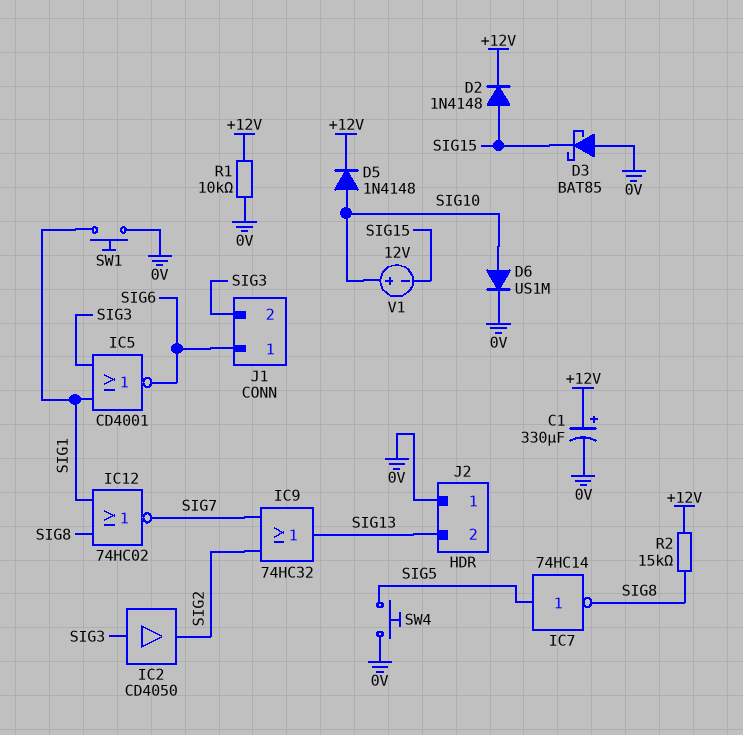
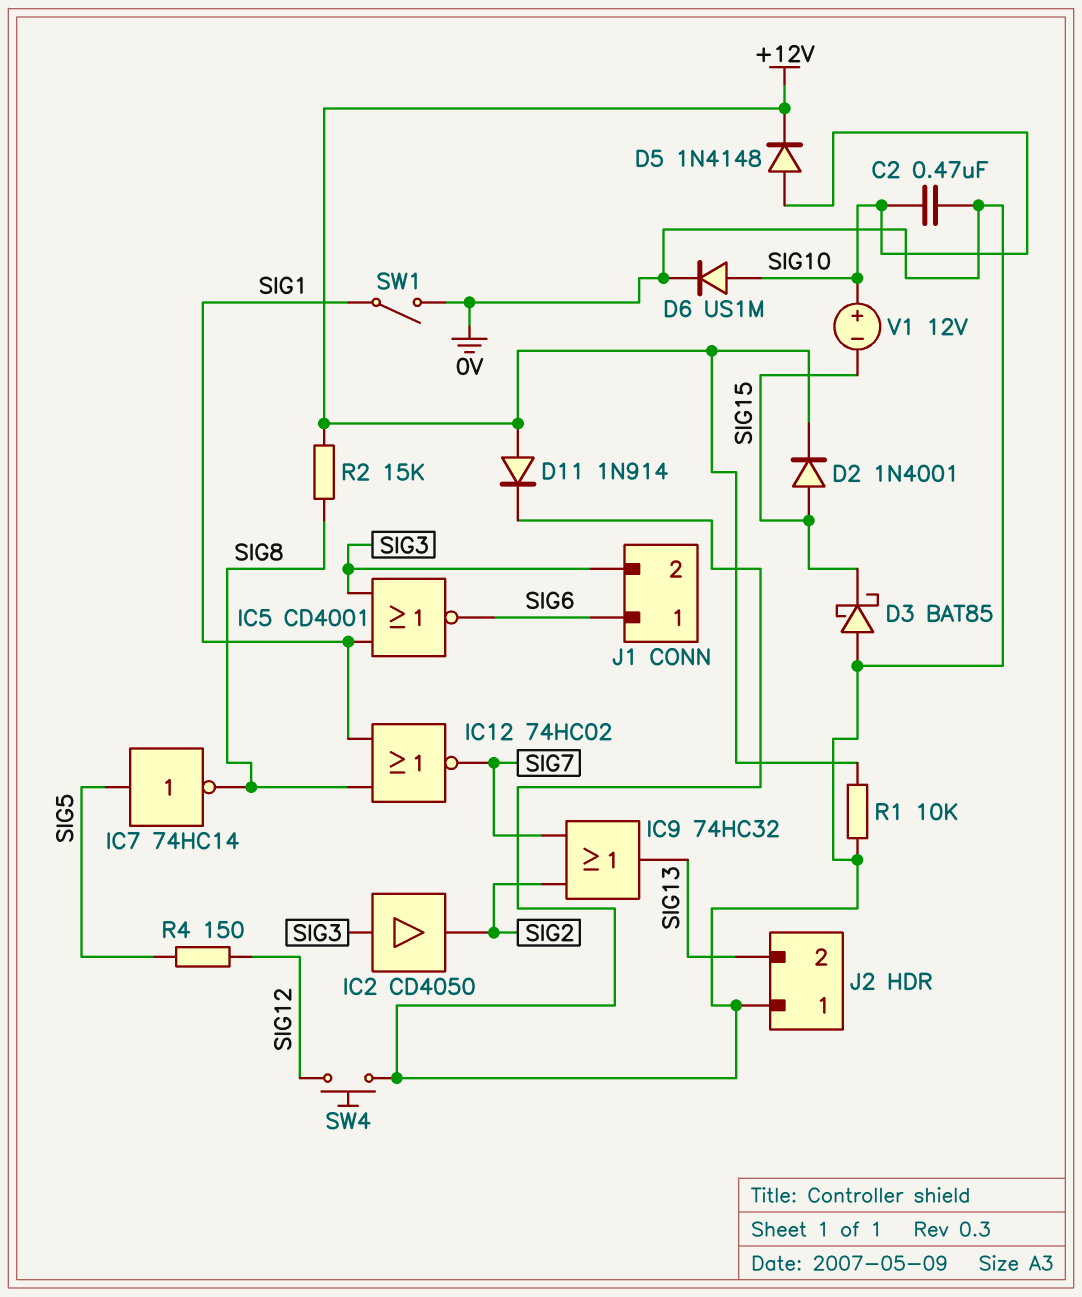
C1: 330uF (plus +12V, minus 0V) -> none
C2: none -> 470nF (0V, SIG10)
D2: diode 1N4148 (A SIG15, K +12V) -> diode 1N4001 (A SIG15, K +12V)
D11: none -> diode 1N914 (A +12V, K 0V)
R4: none -> 150 (SIG5, SIG12)
SW1: button (0V, SIG1) -> switch (0V, SIG1)
SW4: button (0V, SIG5) -> button (0V, SIG12)

